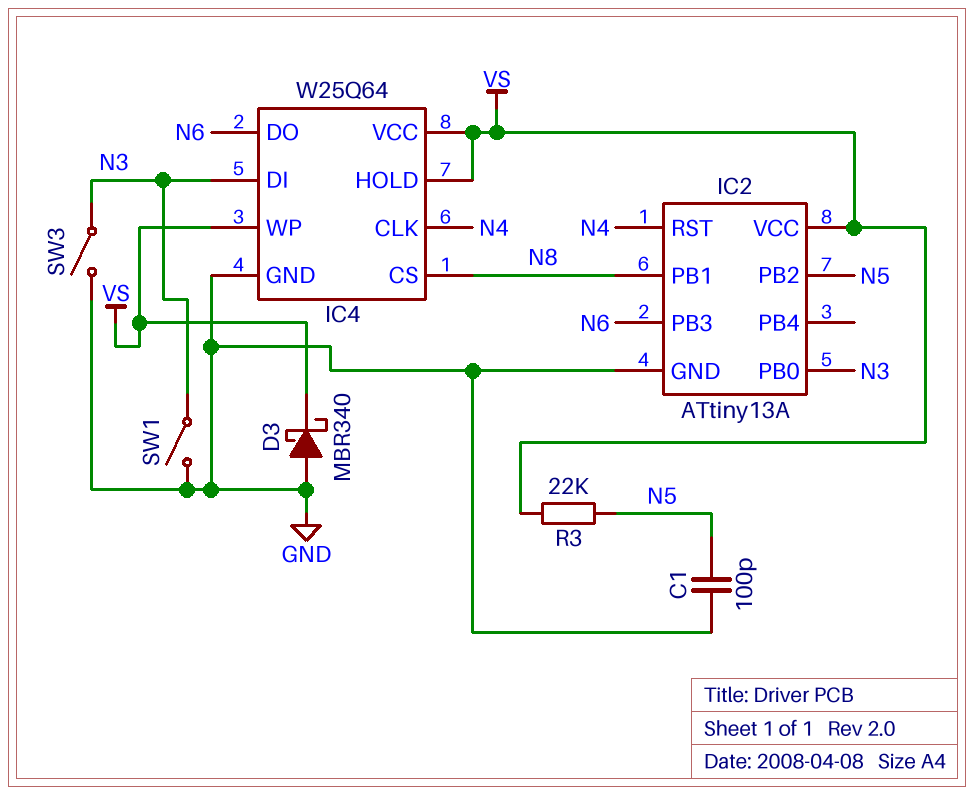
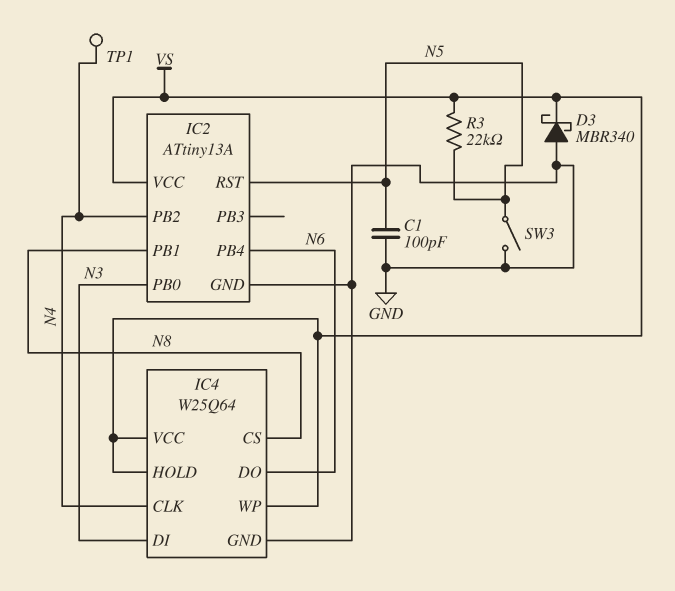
IC2 pin PB2: N5 -> N4
IC2 pin PB3: N6 -> none
IC2 pin PB4: none -> N6
IC2 pin RST: N4 -> N5
SW1: switch (GND, N3) -> none
SW3: switch (GND, N3) -> switch (GND, N5)
TP1: none -> test point (N4)

